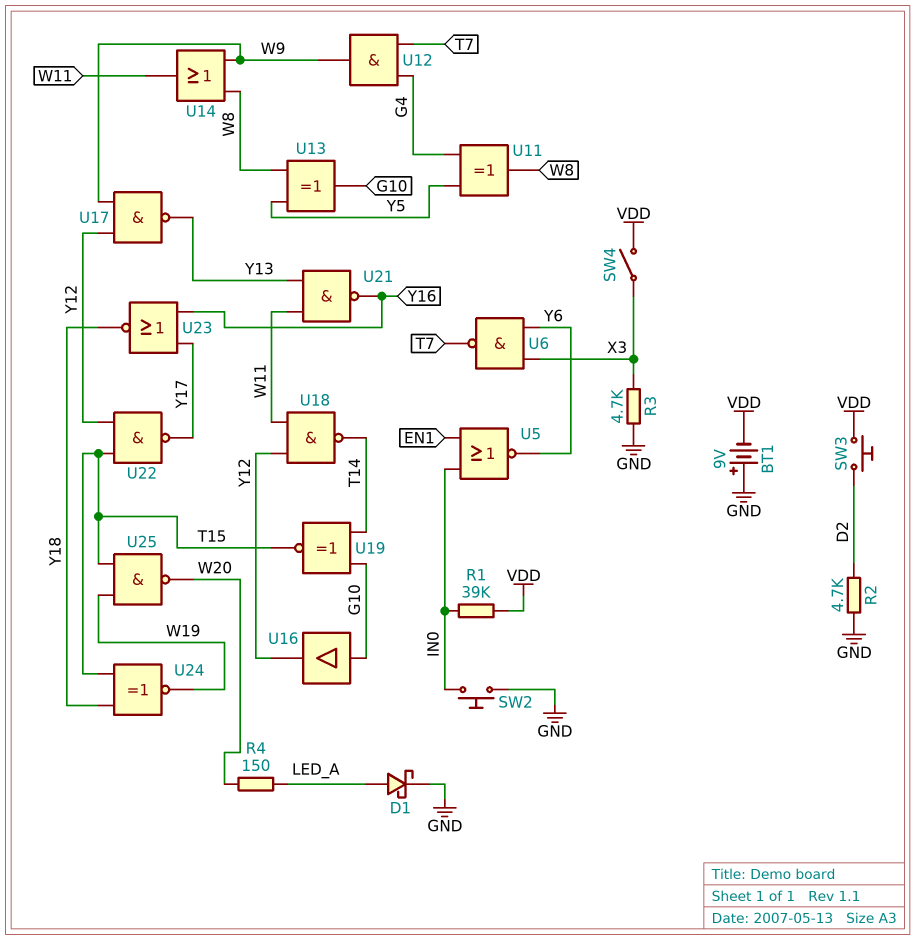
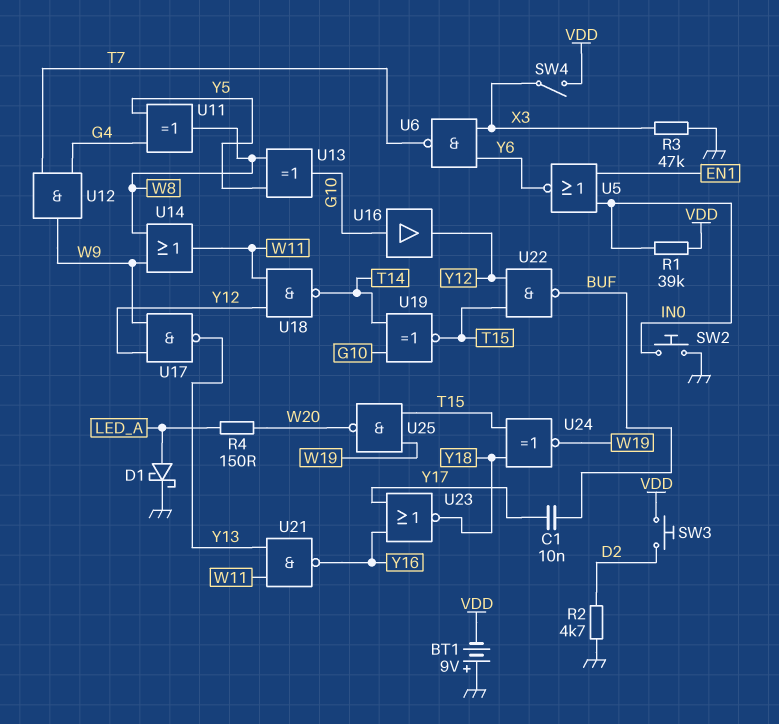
C1: none -> 10nF (BUF, Y17)
R3: 4.7k (GND, X3) -> 47k (GND, X3)
U22: NAND (in T15, in Y12, out Y17) -> NAND (in T15, in Y12, out BUF)

